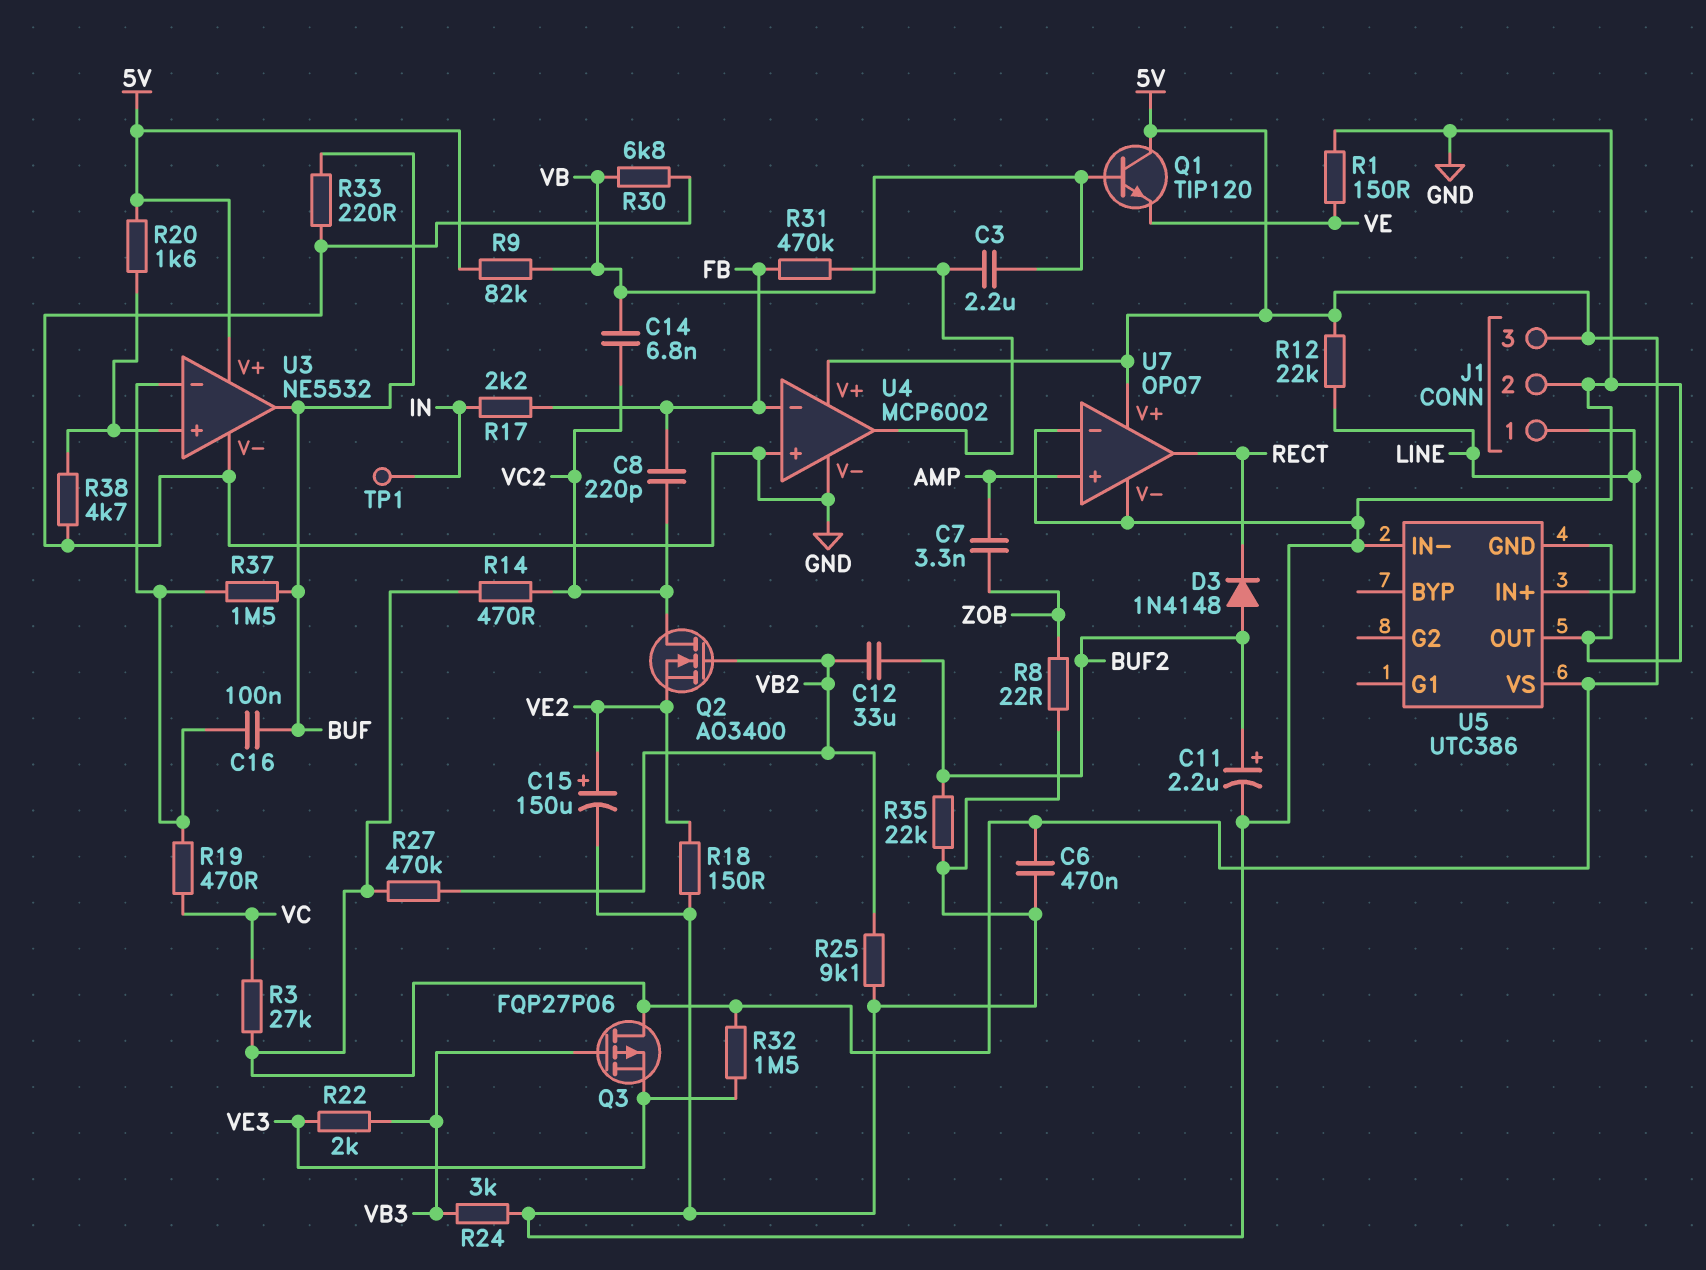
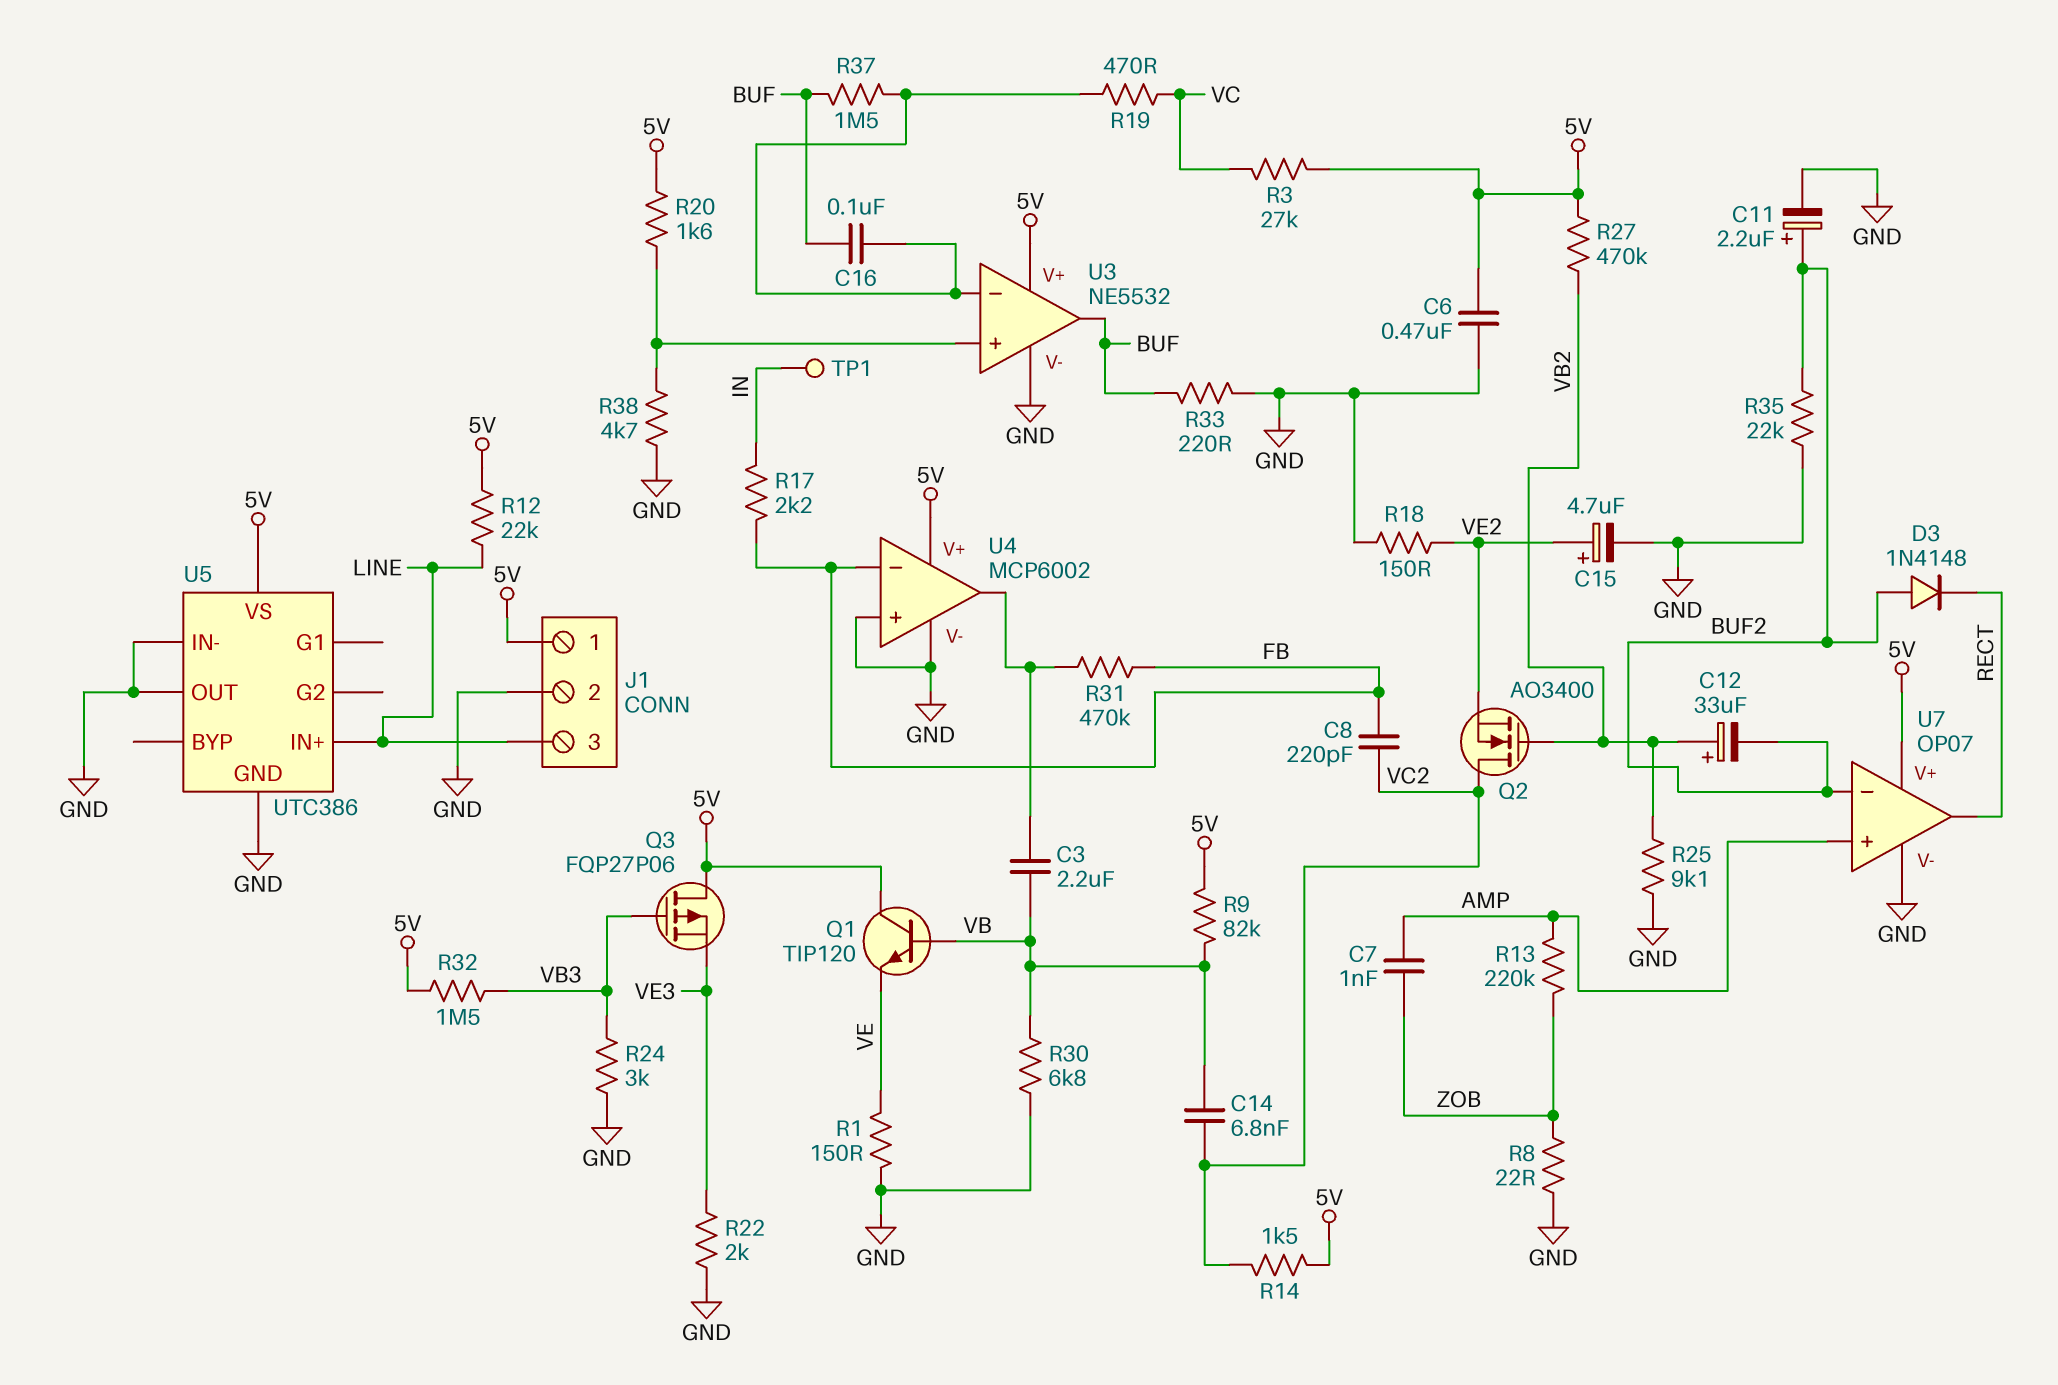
C7: 3.3nF (AMP, ZOB) -> 1nF (AMP, ZOB)
C12: 33uF (BUF2, VB2) -> 33uF (plus VB2, minus BUF2)
C15: 150uF (plus VE2, minus GND) -> 4.7uF (plus VE2, minus GND)
J1 pin 1: LINE -> 5V
J1 pin 3: 5V -> LINE
R13: none -> 220k (AMP, ZOB)
R14: 470 (5V, VC2) -> 1.5k (5V, VC2)
R22: 2k (VB3, VE3) -> 2k (GND, VE3)
R32: 1.5M (5V, VE3) -> 1.5M (5V, VB3)
U7 pin in-: GND -> BUF2

